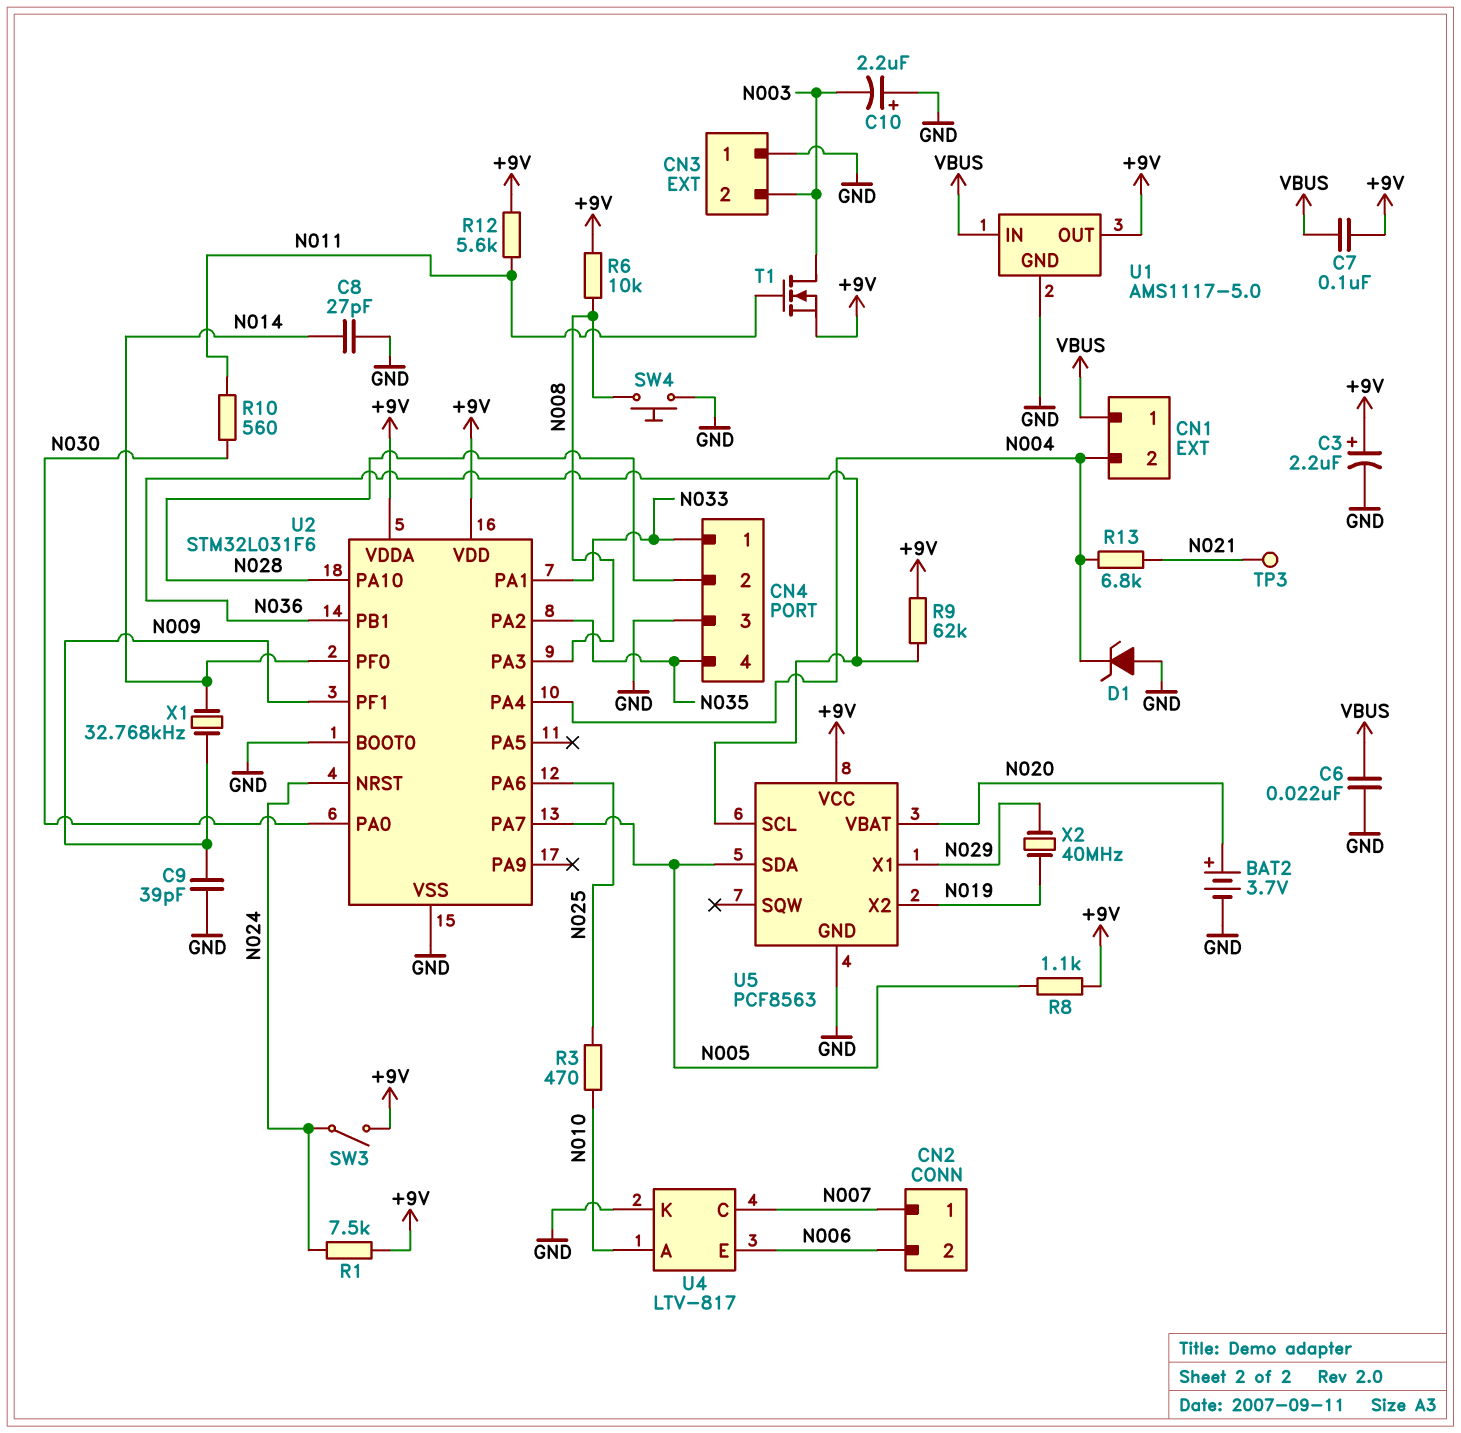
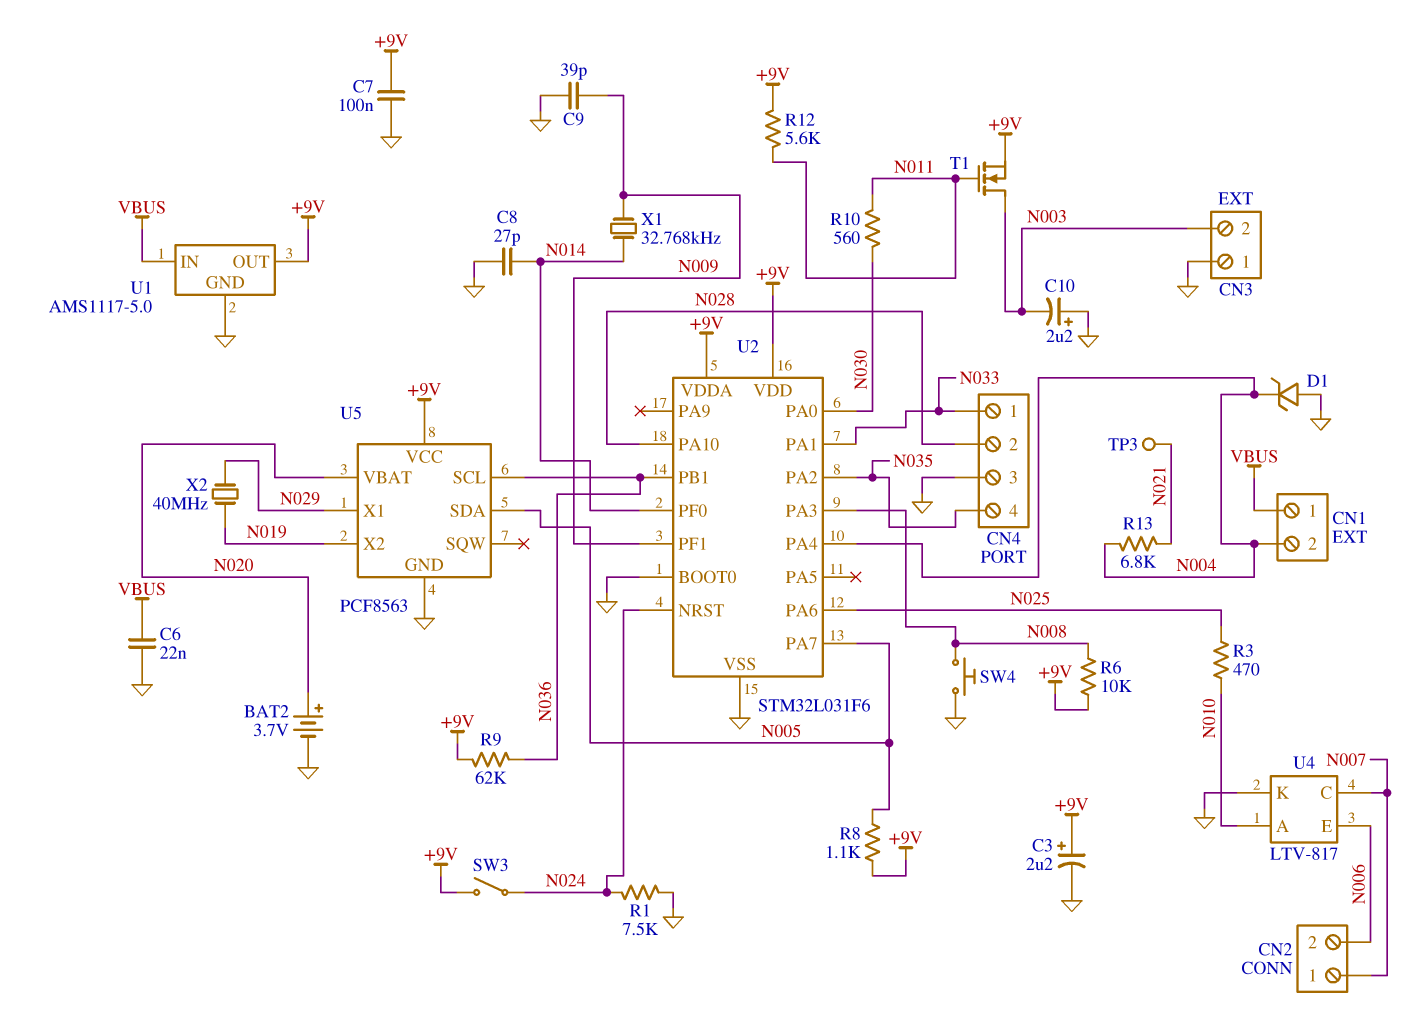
C7: 100nF (+9V, VBUS) -> 100nF (+9V, GND)
R1: 7.5k (+9V, N024) -> 7.5k (GND, N024)

